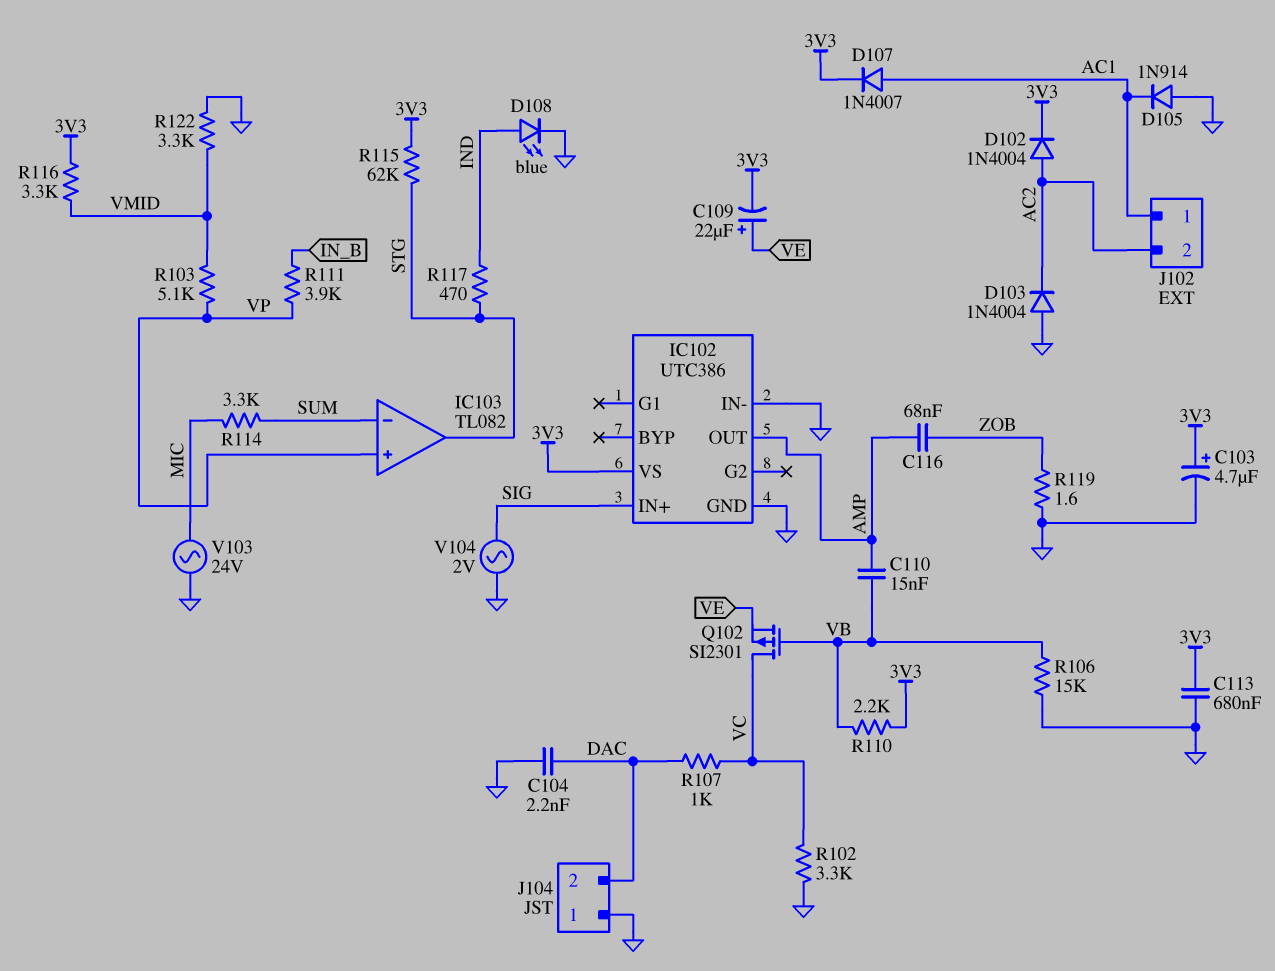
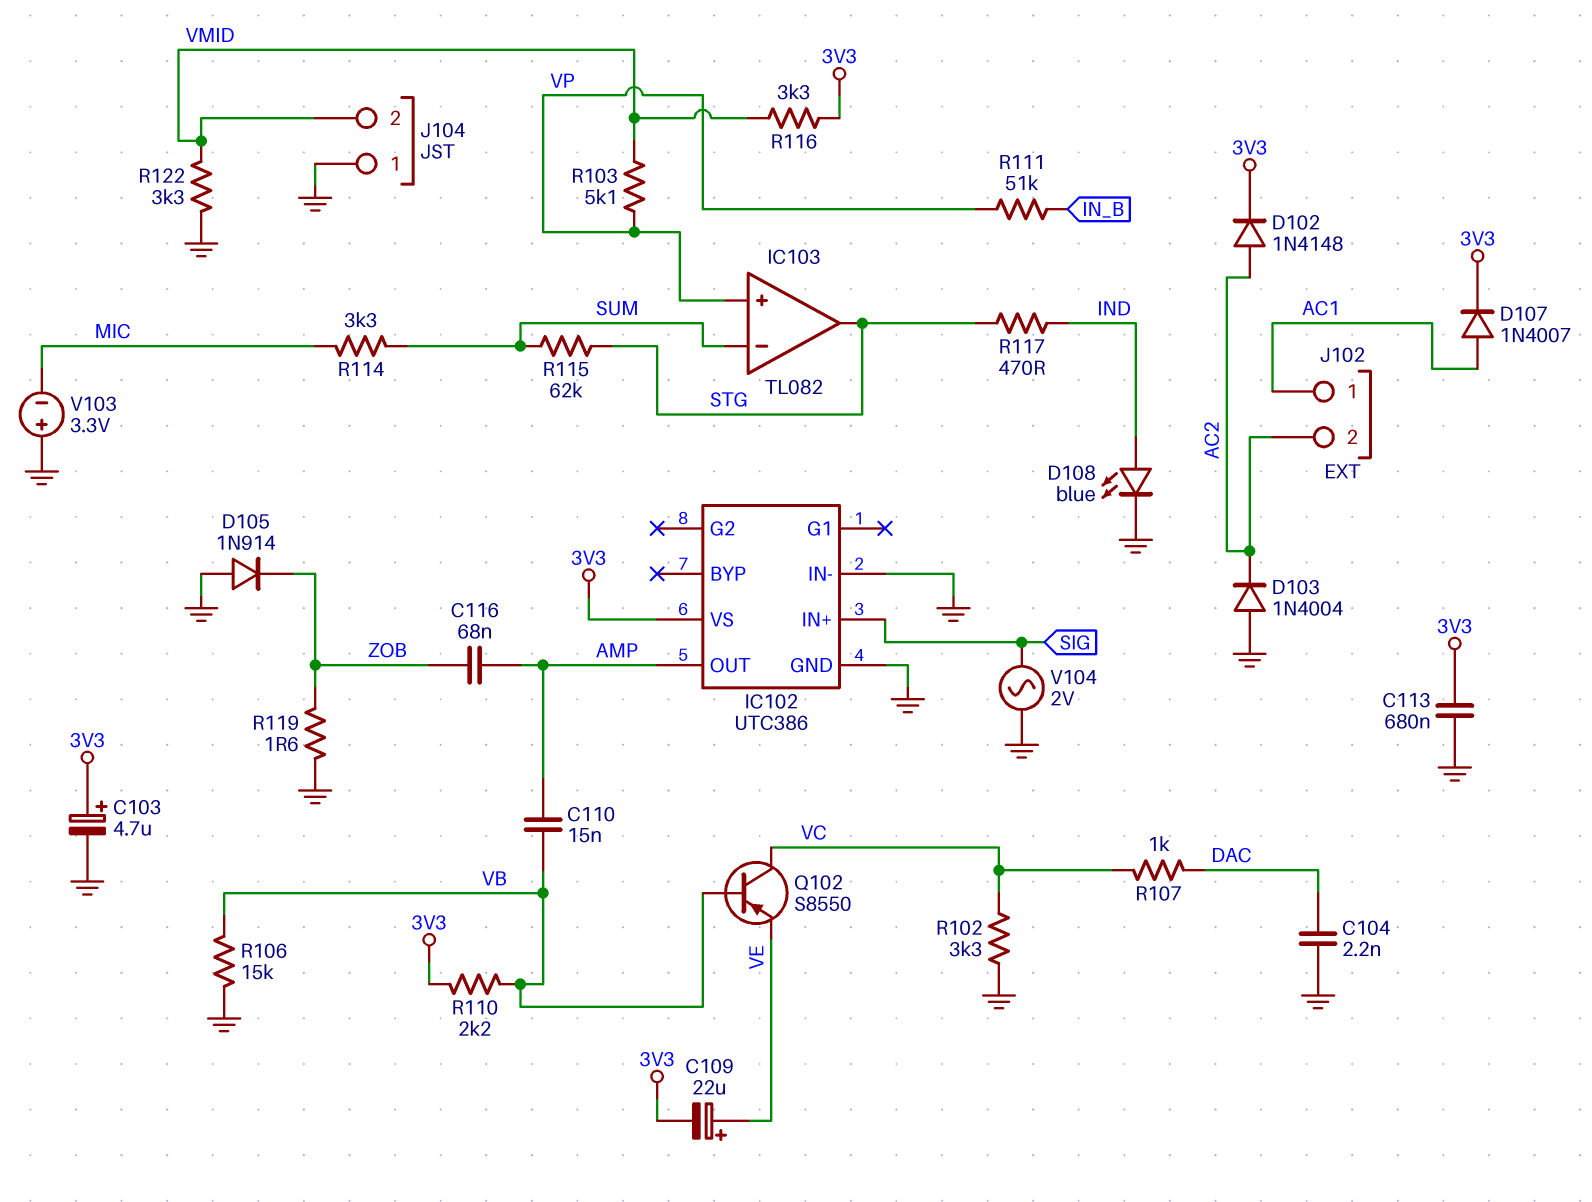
D102: diode 1N4004 (A AC2, K 3V3) -> diode 1N4148 (A AC2, K 3V3)
D105: diode 1N914 (A GND, K AC1) -> diode 1N914 (A GND, K ZOB)
J104 pin 2: DAC -> VMID
Q102: PMOS SI2301 (G VB, D VC, S VE) -> PNP S8550 (B VB, C VC, E VE)
R111: 3.9k (IN_B, VP) -> 51k (IN_B, VP)
R115: 62k (3V3, STG) -> 62k (STG, SUM)
V103: AC 24V (GND, MIC) -> 3.3V (plus GND, minus MIC)

